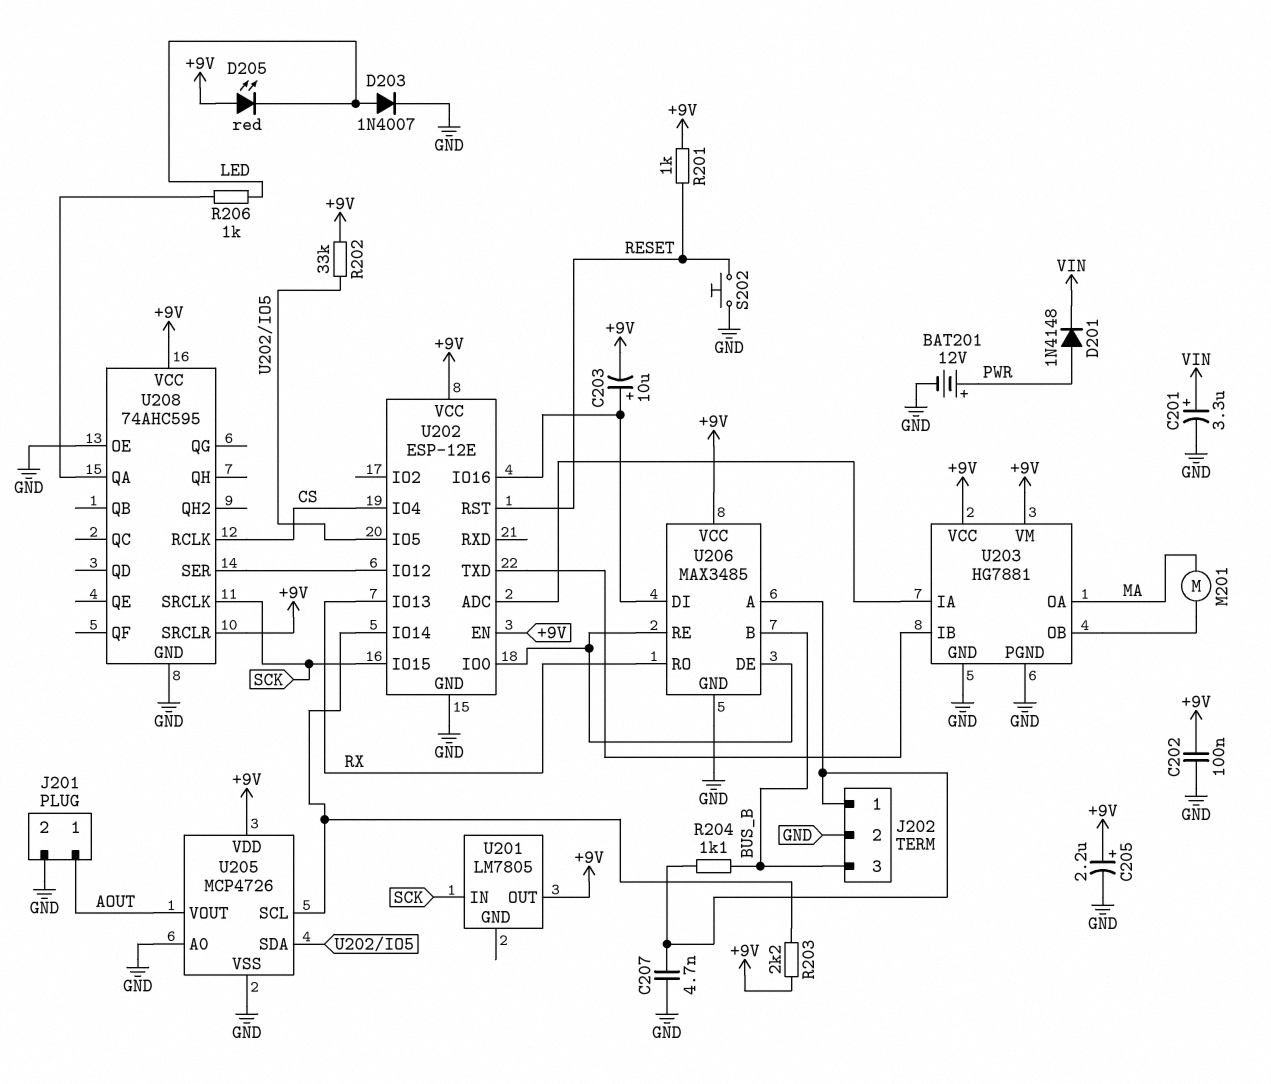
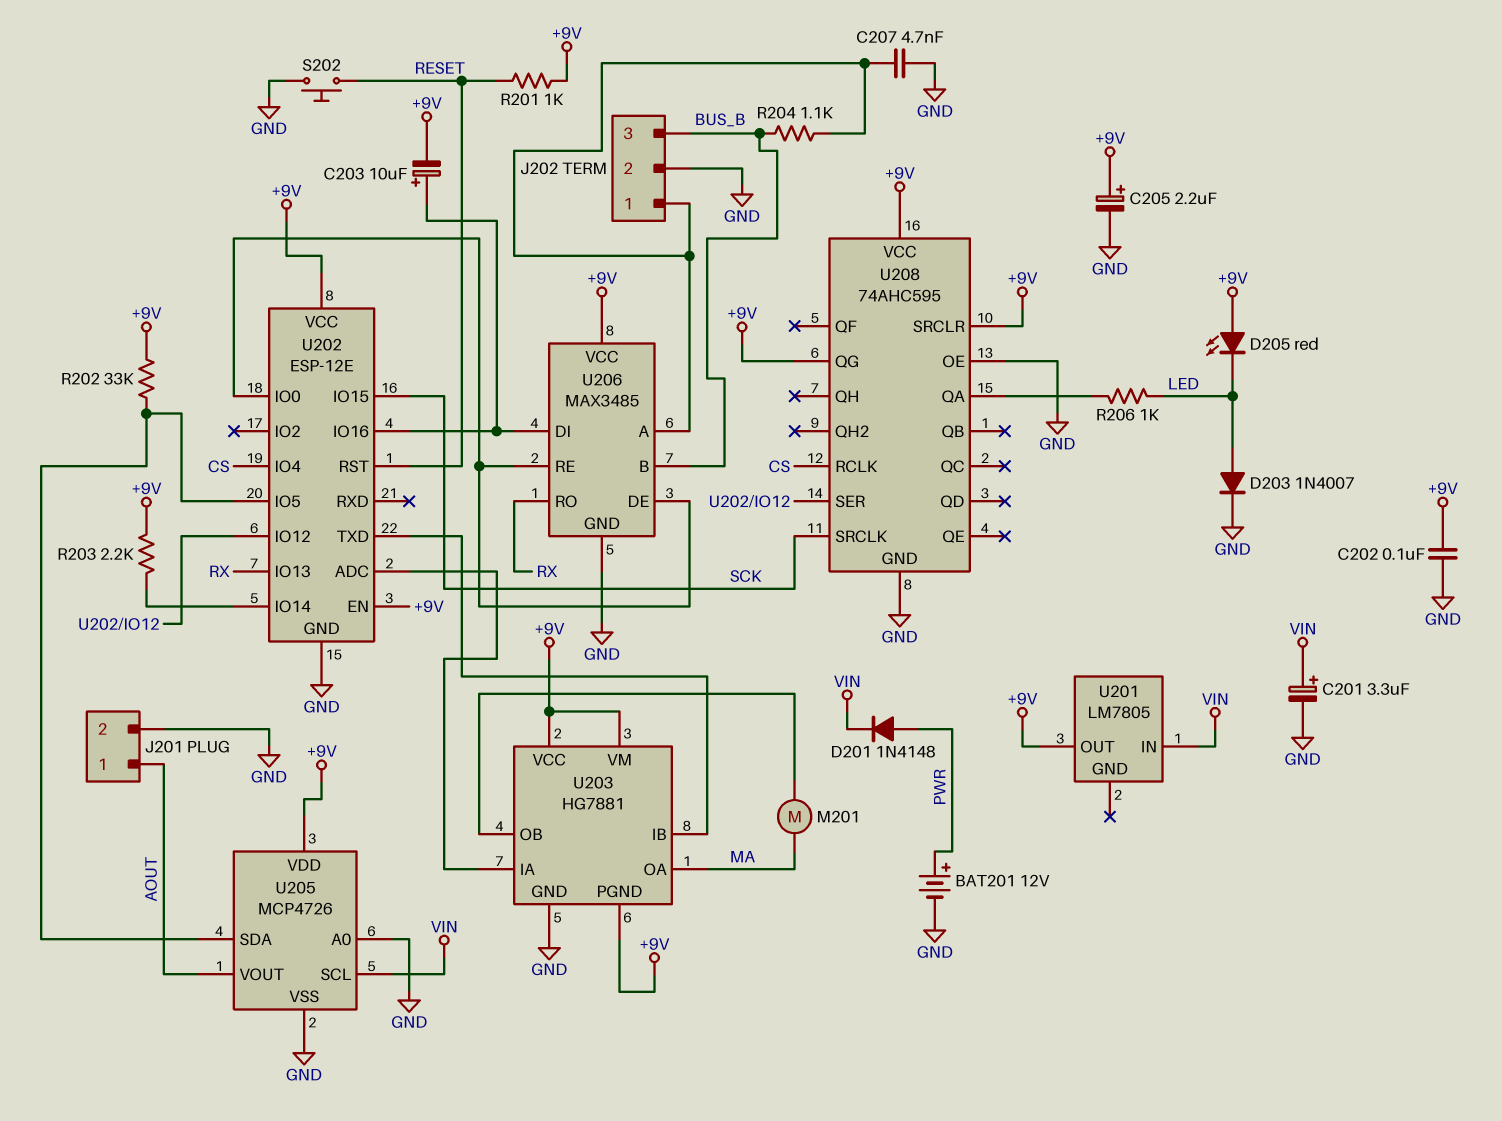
U201 pin IN: SCK -> VIN
U203 pin PGND: GND -> +9V
U205 pin SCL: U202/IO14 -> VIN
U208 pin QG: none -> +9V

